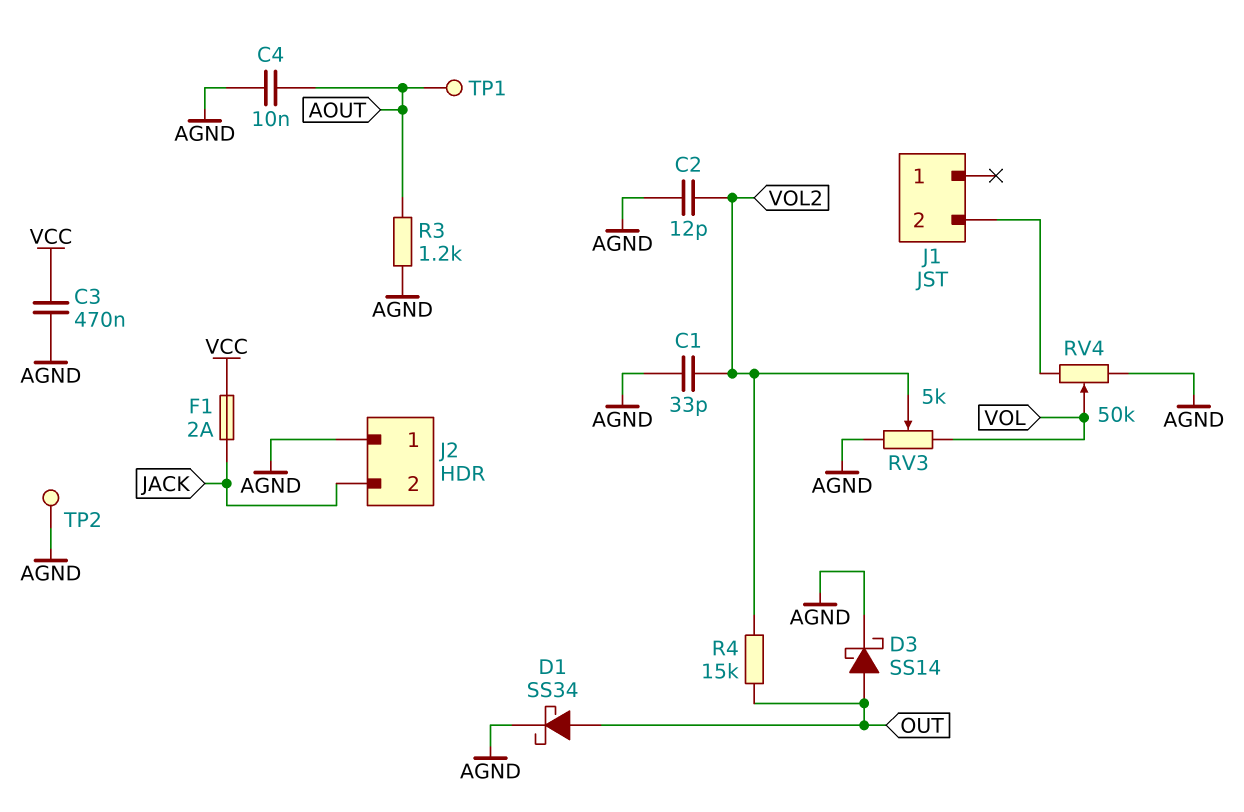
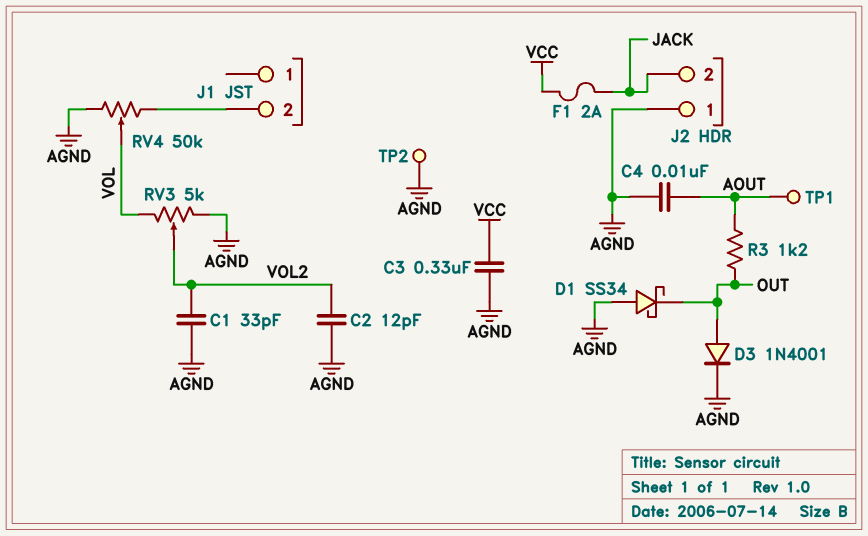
C3: 470nF (AGND, VCC) -> 330nF (AGND, VCC)
D1: schottky SS34 (A OUT, K AGND) -> schottky SS34 (A AGND, K OUT)
D3: schottky SS14 (A OUT, K AGND) -> diode 1N4001 (A OUT, K AGND)
R3: 1.2k (AGND, AOUT) -> 1.2k (AOUT, OUT)
R4: 15k (OUT, VOL2) -> none

